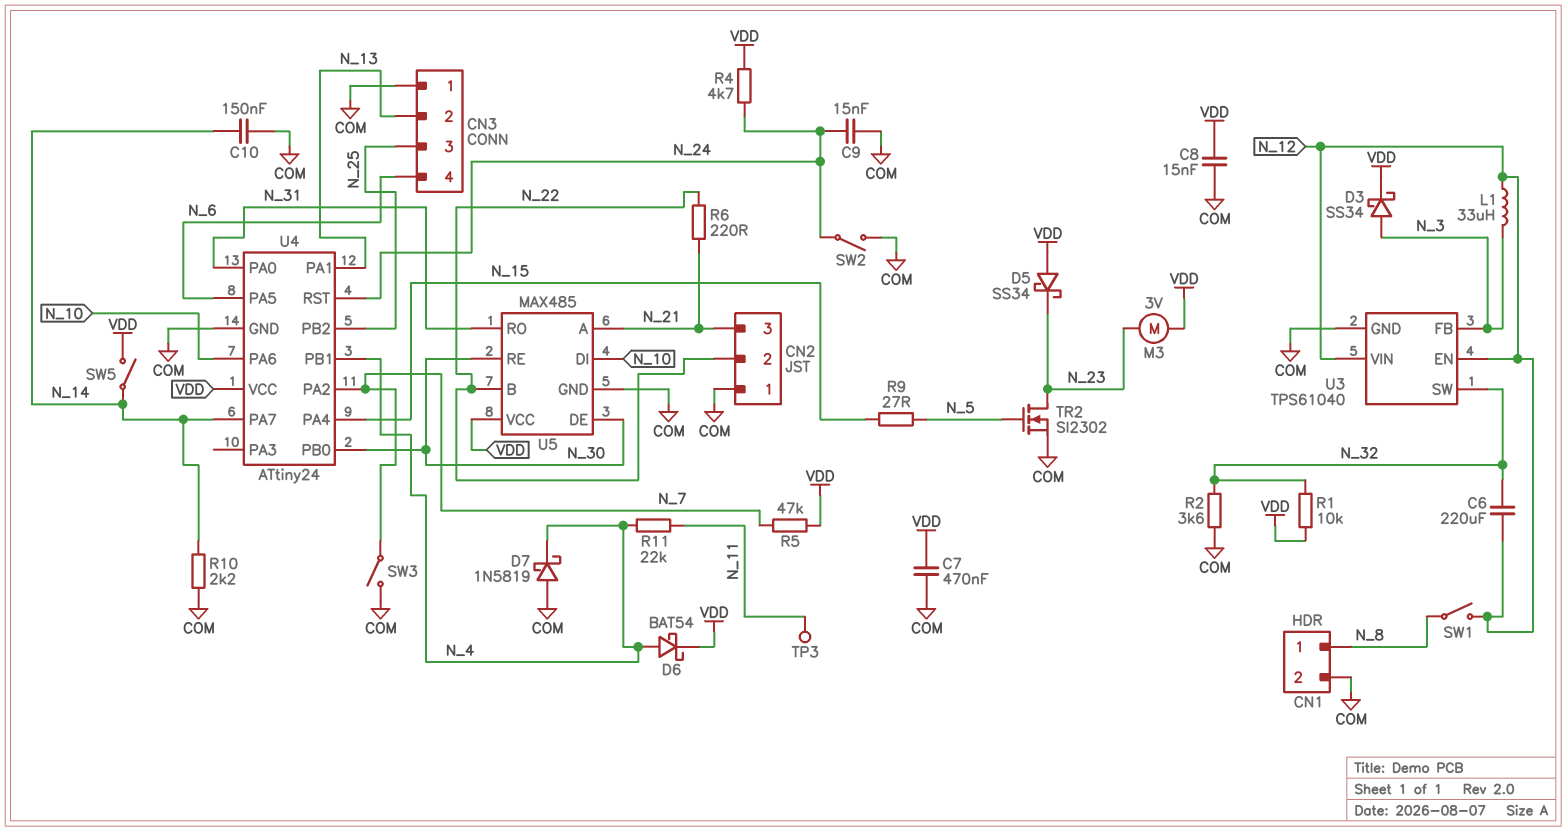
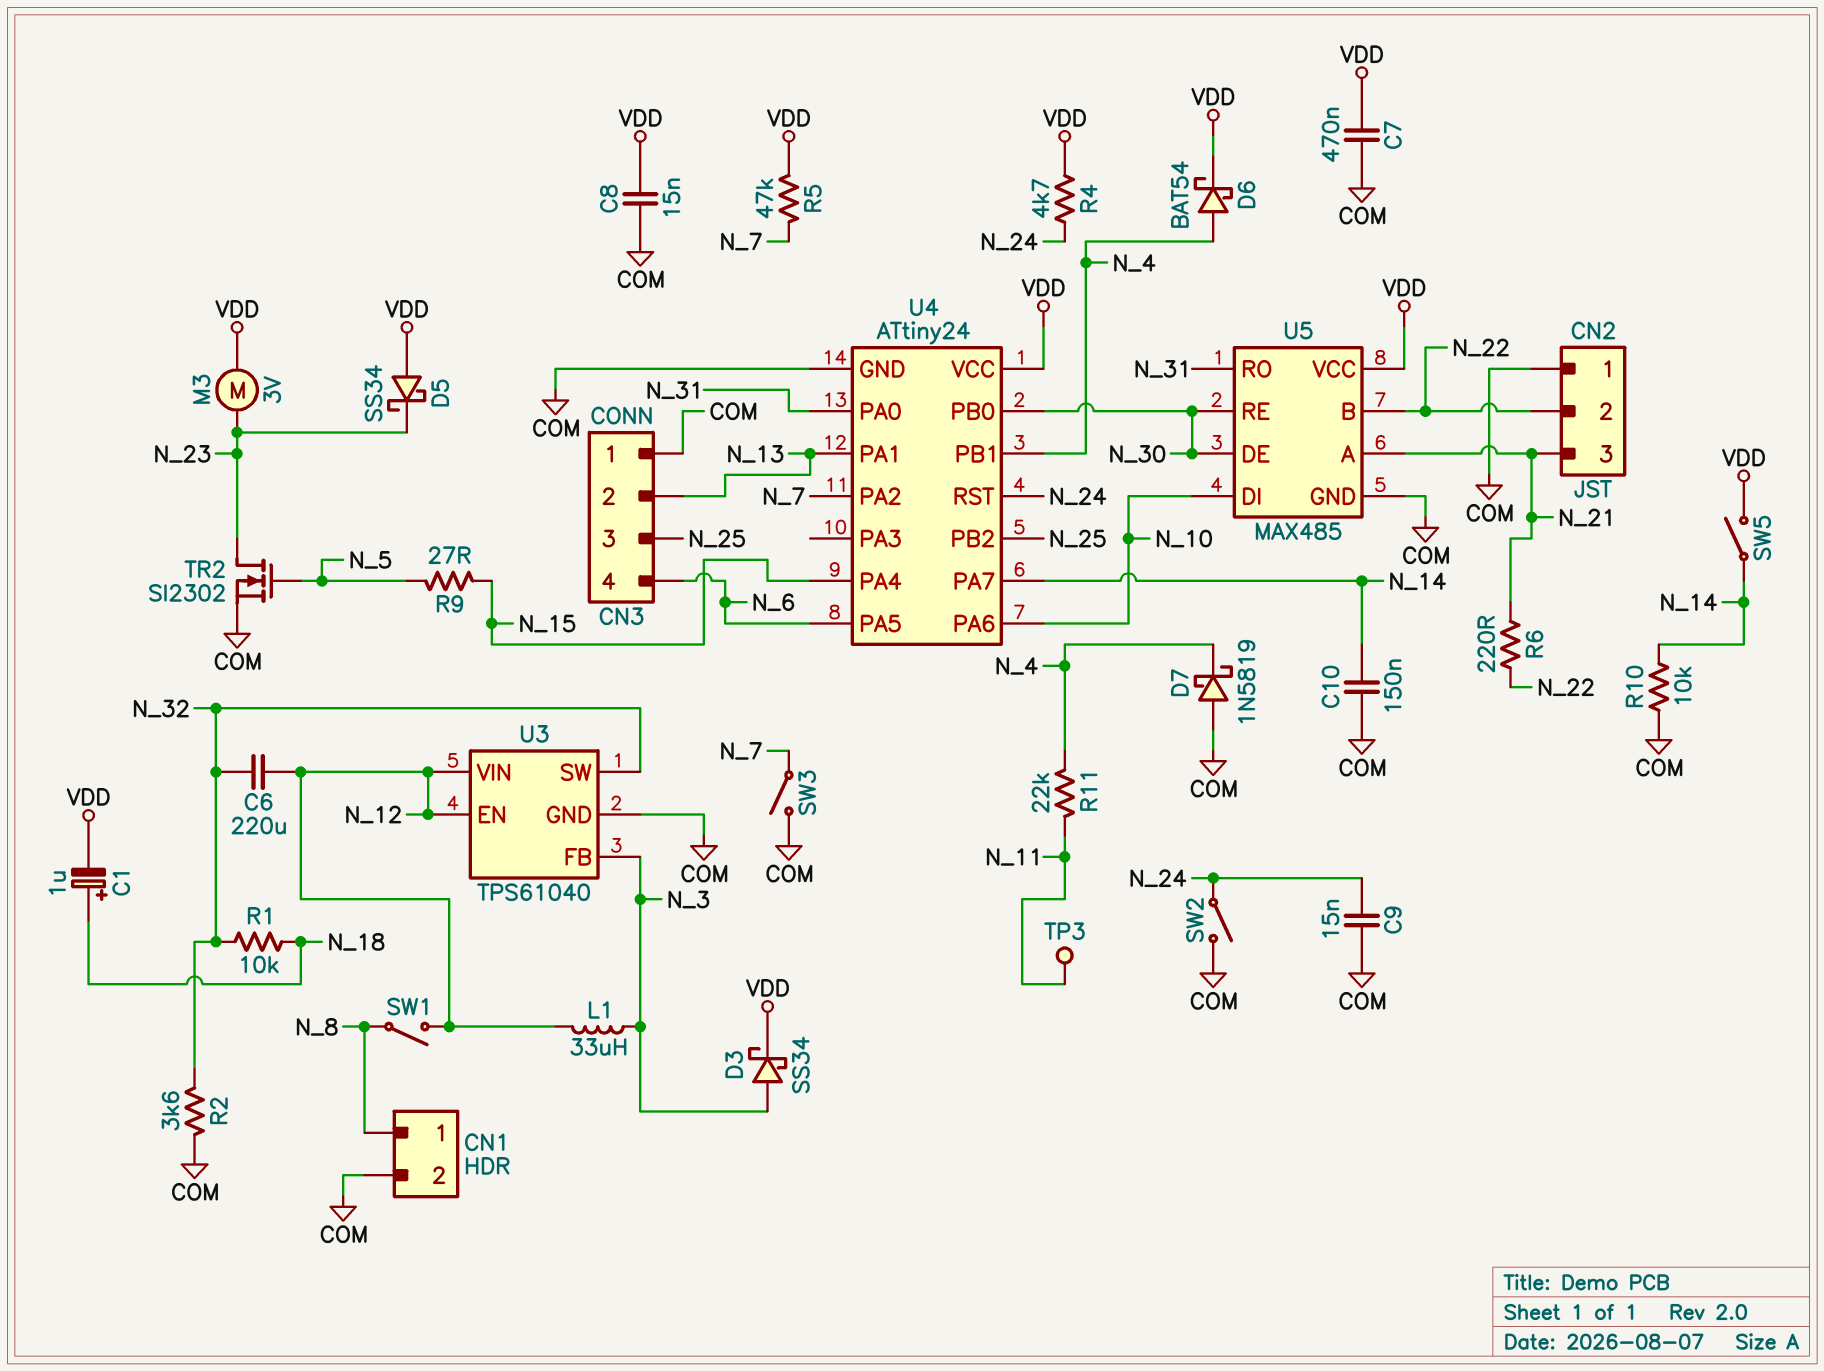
C1: none -> 1uF (plus N_18, minus VDD)
R1: 10k (N_32, VDD) -> 10k (N_18, N_32)
R10: 2.2k (COM, N_14) -> 10k (COM, N_14)

